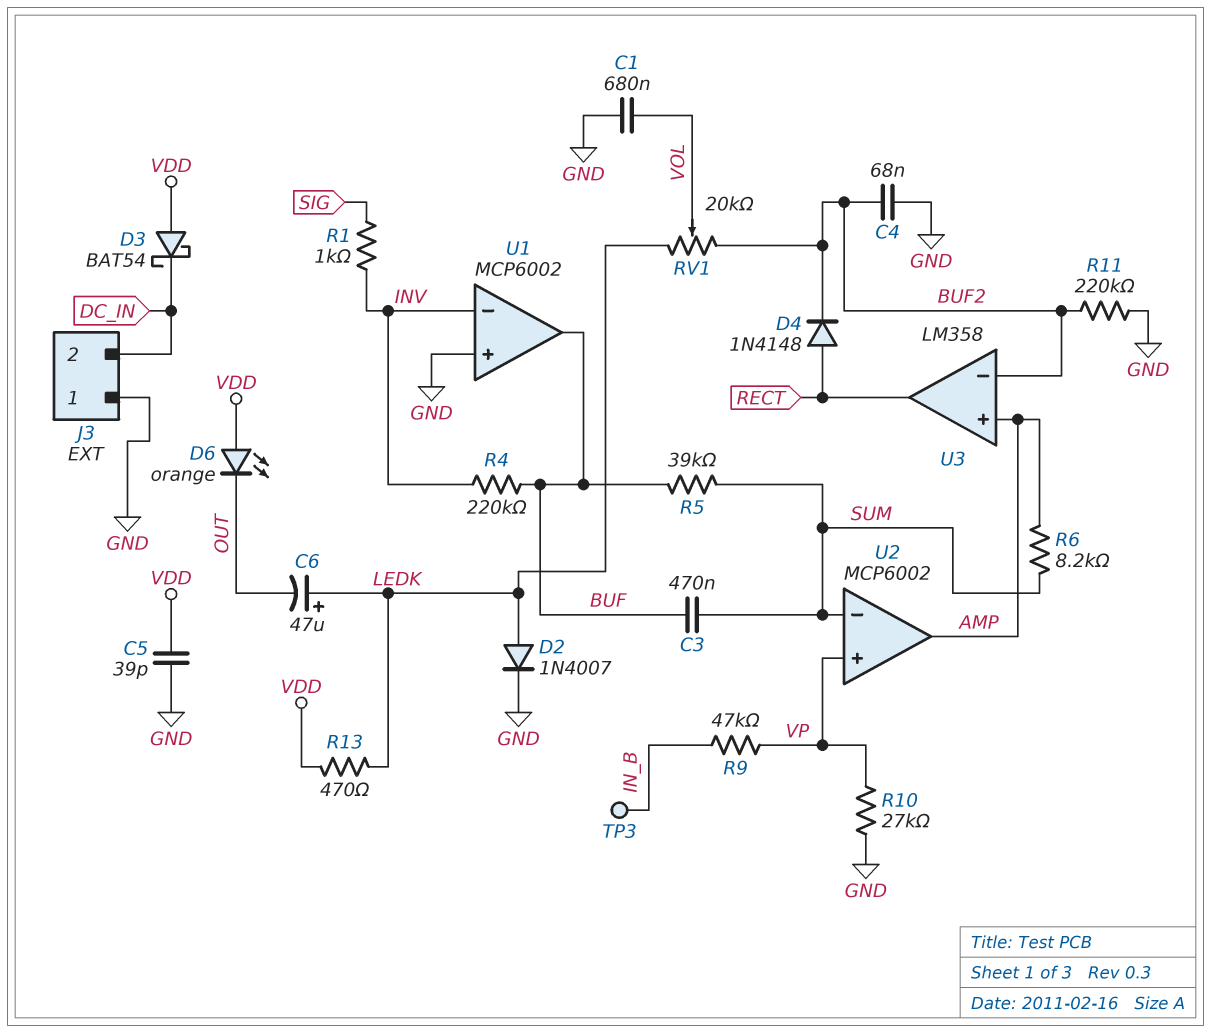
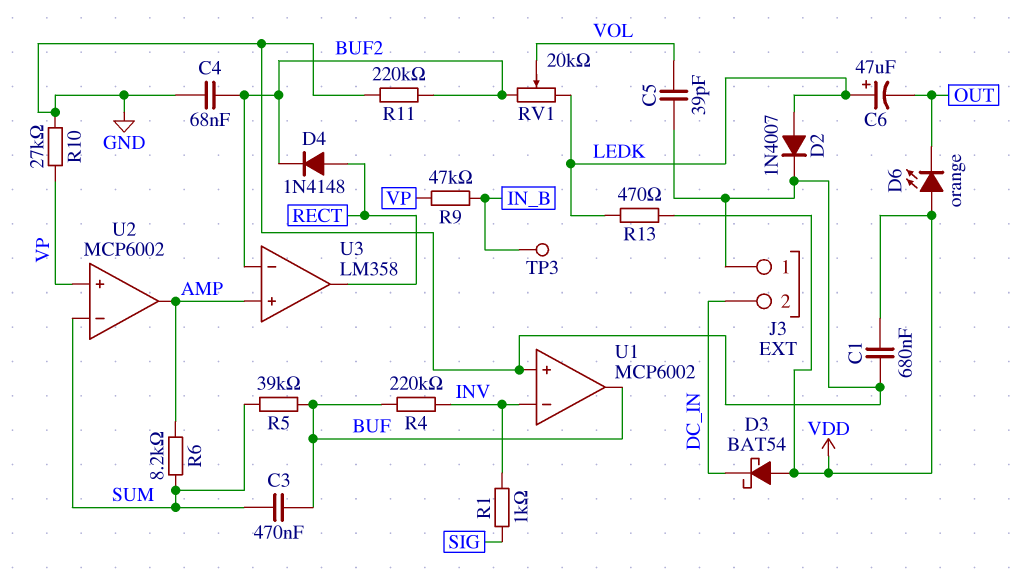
C1: 680nF (GND, VOL) -> 680nF (GND, VDD)
C5: 39pF (GND, VDD) -> 39pF (GND, VOL)

